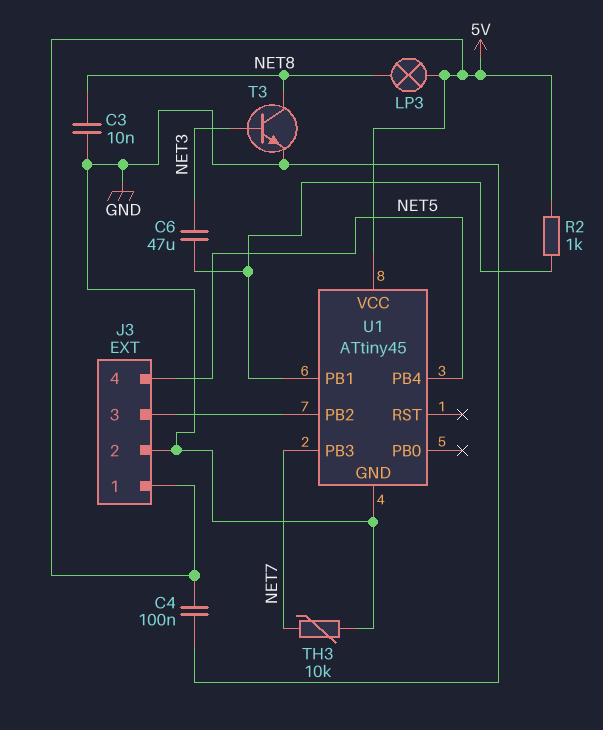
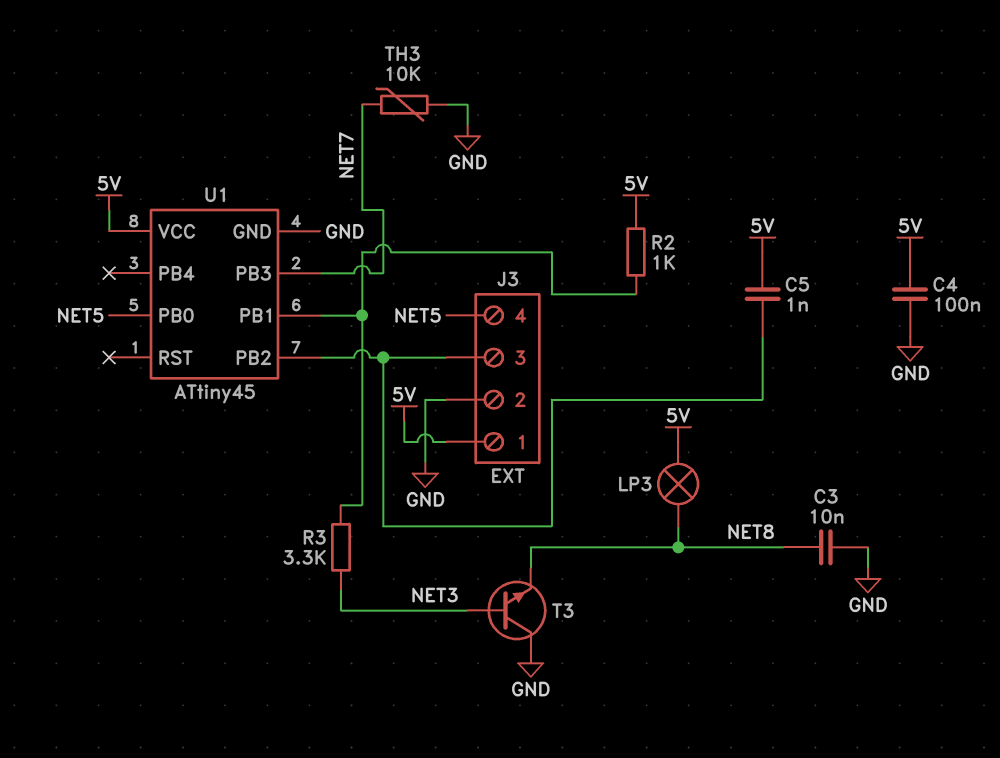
C5: none -> 1nF (5V, J3/3)
C6: 47uF (NET3, U1/PB1) -> none
R3: none -> 3.3k (NET3, U1/PB1)
T3: NPN (B NET3, C NET8, E GND) -> NPN (B NET3, C GND, E NET8)
U1 pin PB0: none -> NET5
U1 pin PB4: NET5 -> none

